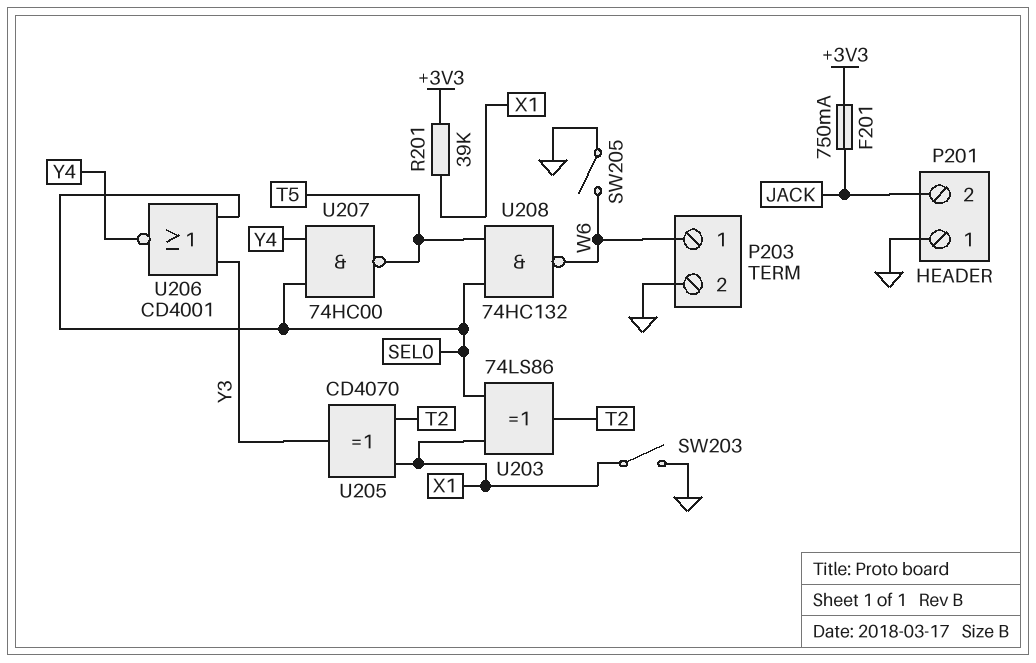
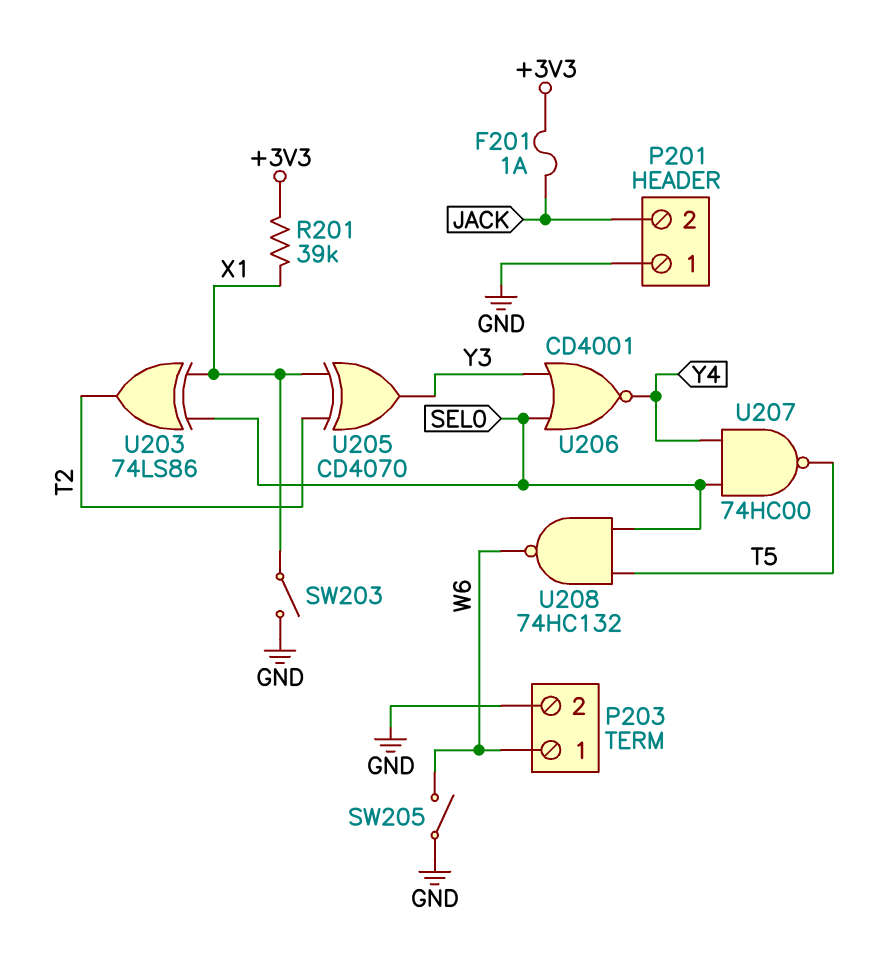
F201: 750mA (+3V3, JACK) -> 1A (+3V3, JACK)

